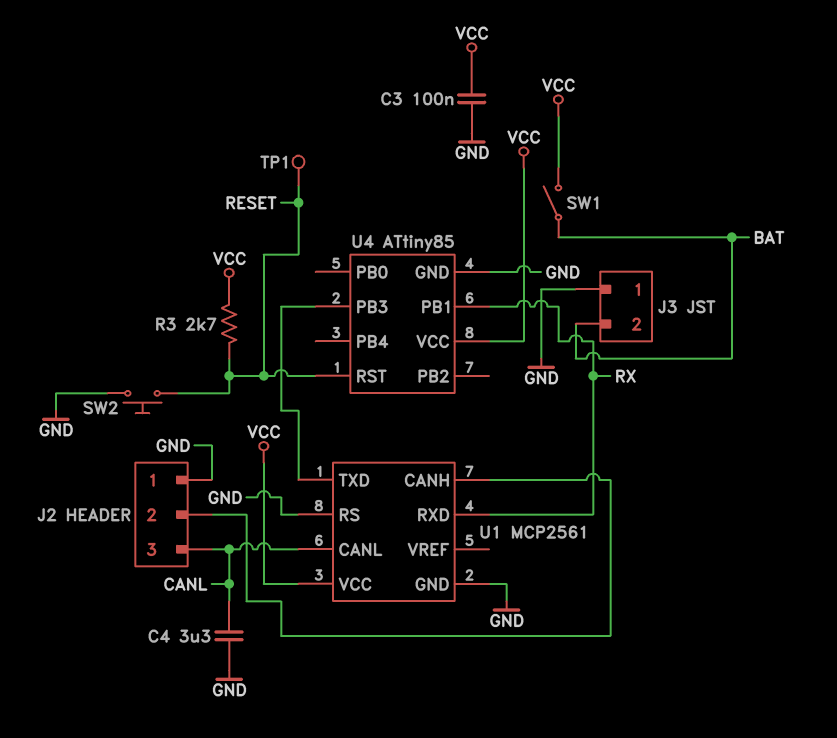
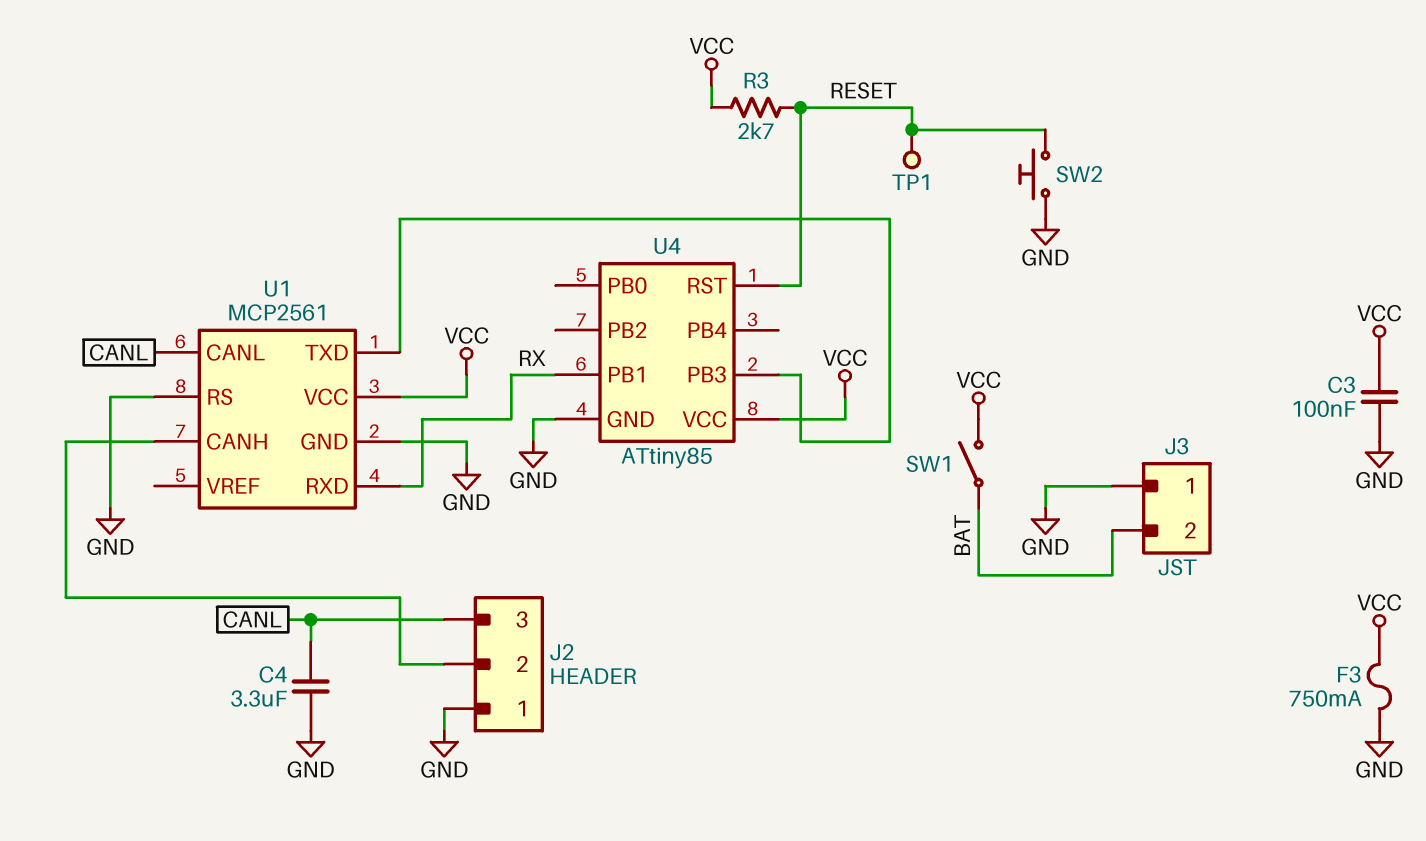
F3: none -> 750mA (GND, VCC)

